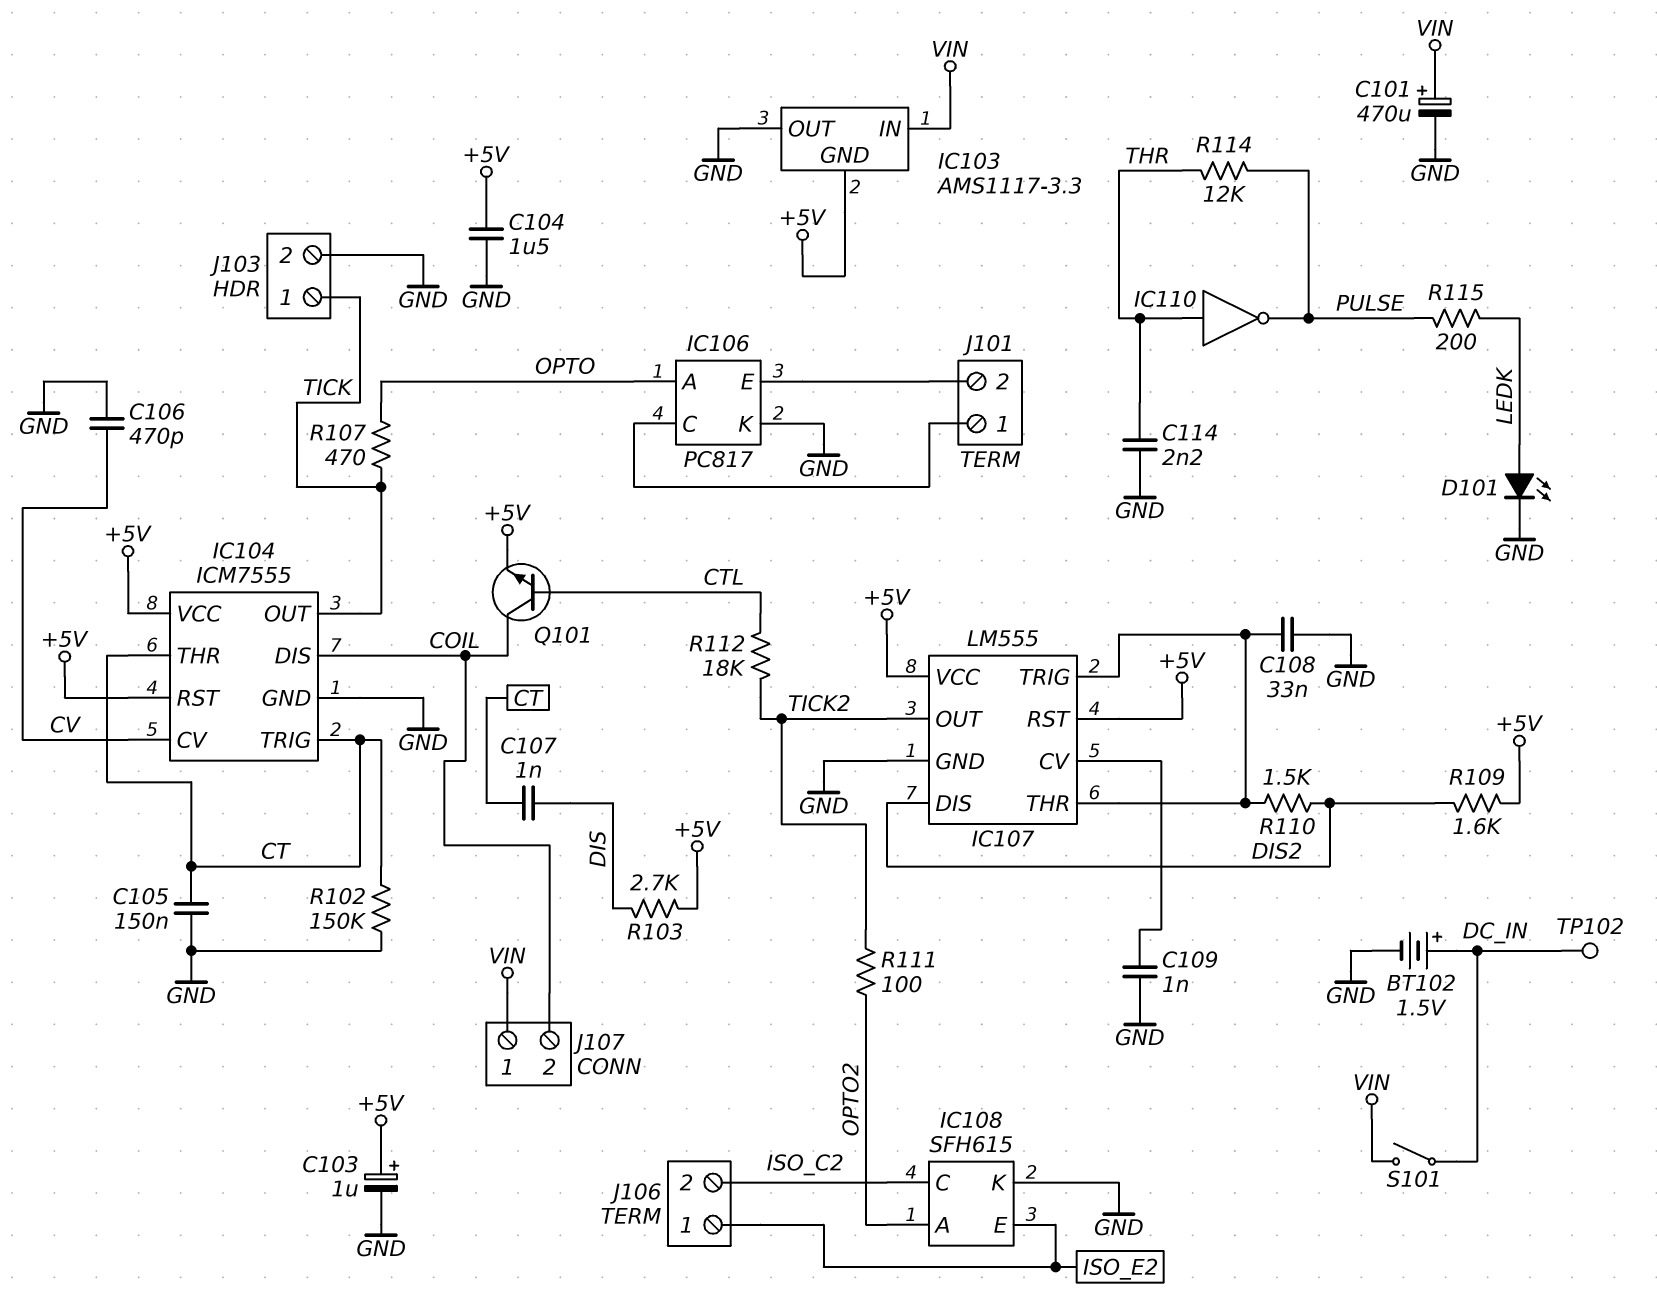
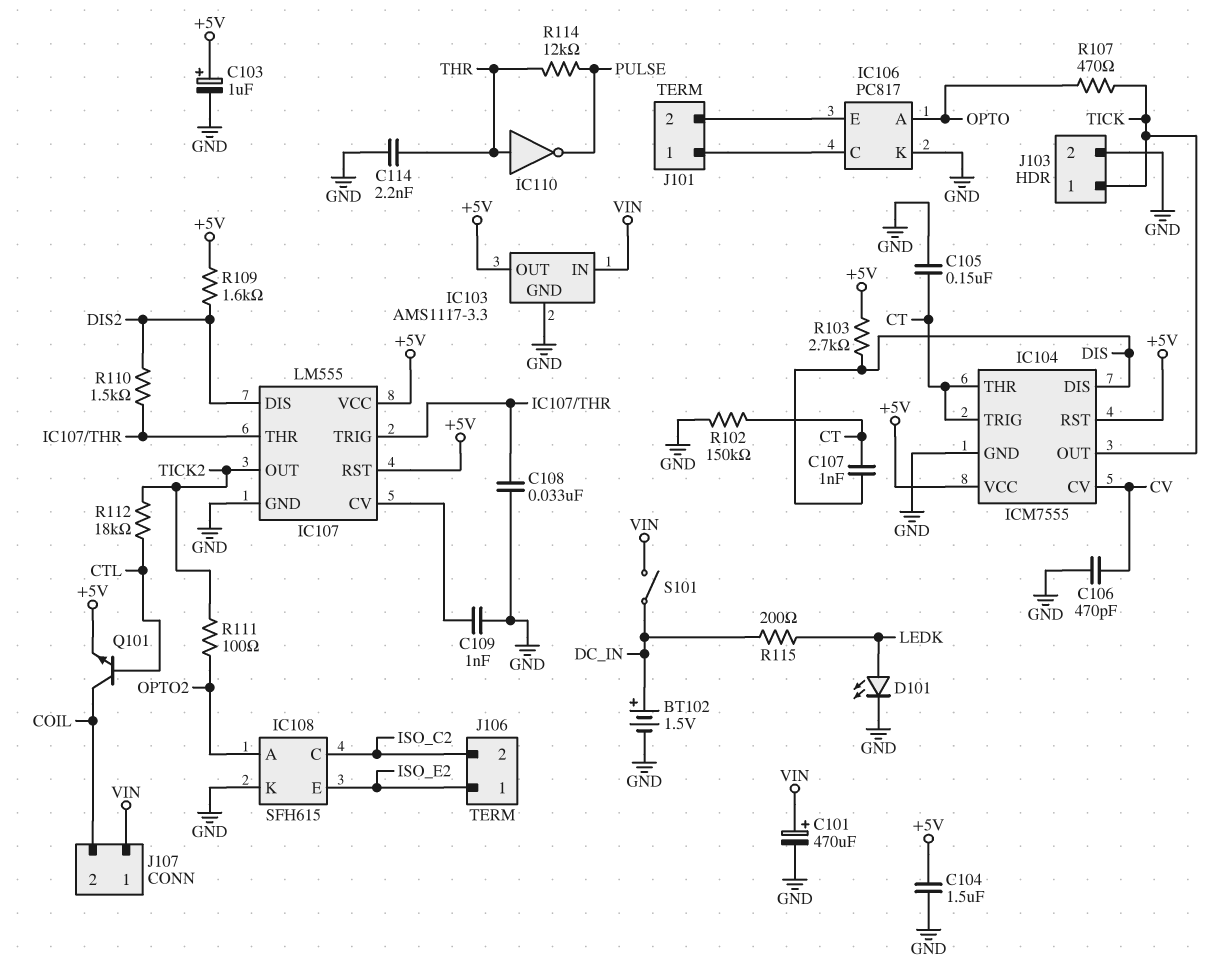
IC103 pin GND: +5V -> GND
IC103 pin OUT: GND -> +5V
IC104 pin DIS: COIL -> DIS
R115: 200 (LEDK, PULSE) -> 200 (DC_IN, LEDK)
TP102: test point (DC_IN) -> none

